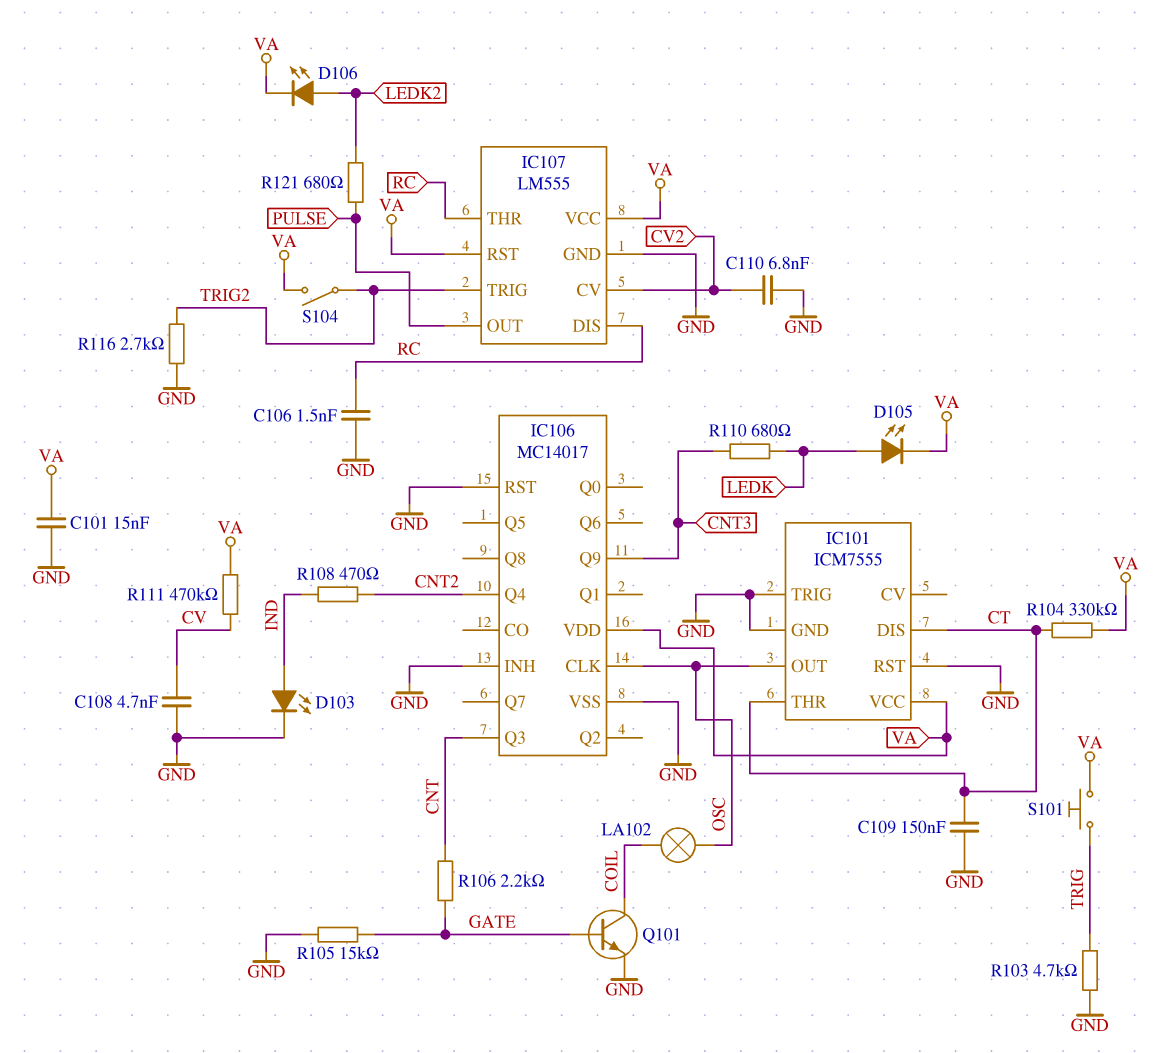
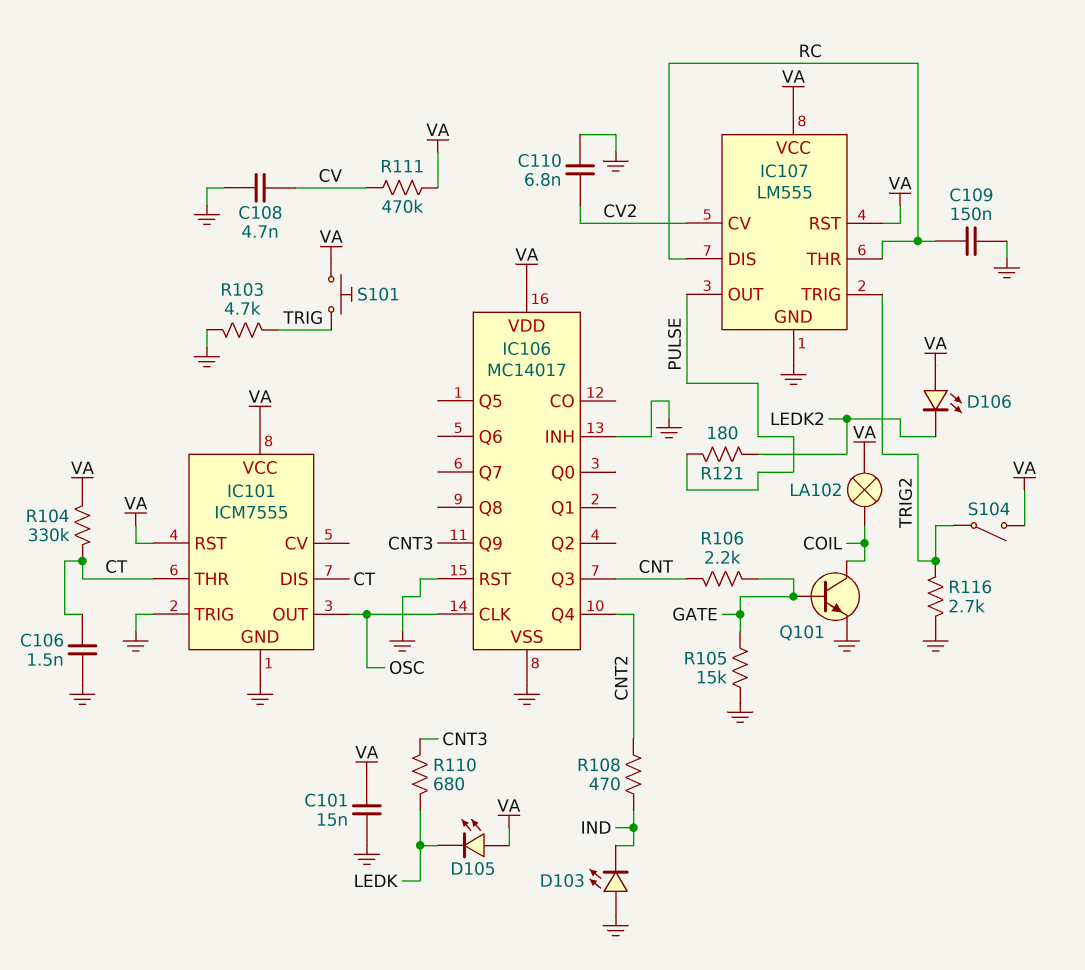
C106: 1.5nF (GND, RC) -> 1.5nF (CT, GND)
C109: 150nF (CT, GND) -> 150nF (GND, RC)
D103: LED (A IND, K GND) -> LED (A GND, K IND)
D105: LED (A LEDK, K VA) -> LED (A VA, K LEDK)
D106: LED (A LEDK2, K VA) -> LED (A VA, K LEDK2)
IC101 pin RST: GND -> VA
LA102: lamp (COIL, OSC) -> lamp (COIL, VA)
R121: 680 (LEDK2, PULSE) -> 180 (LEDK2, PULSE)

